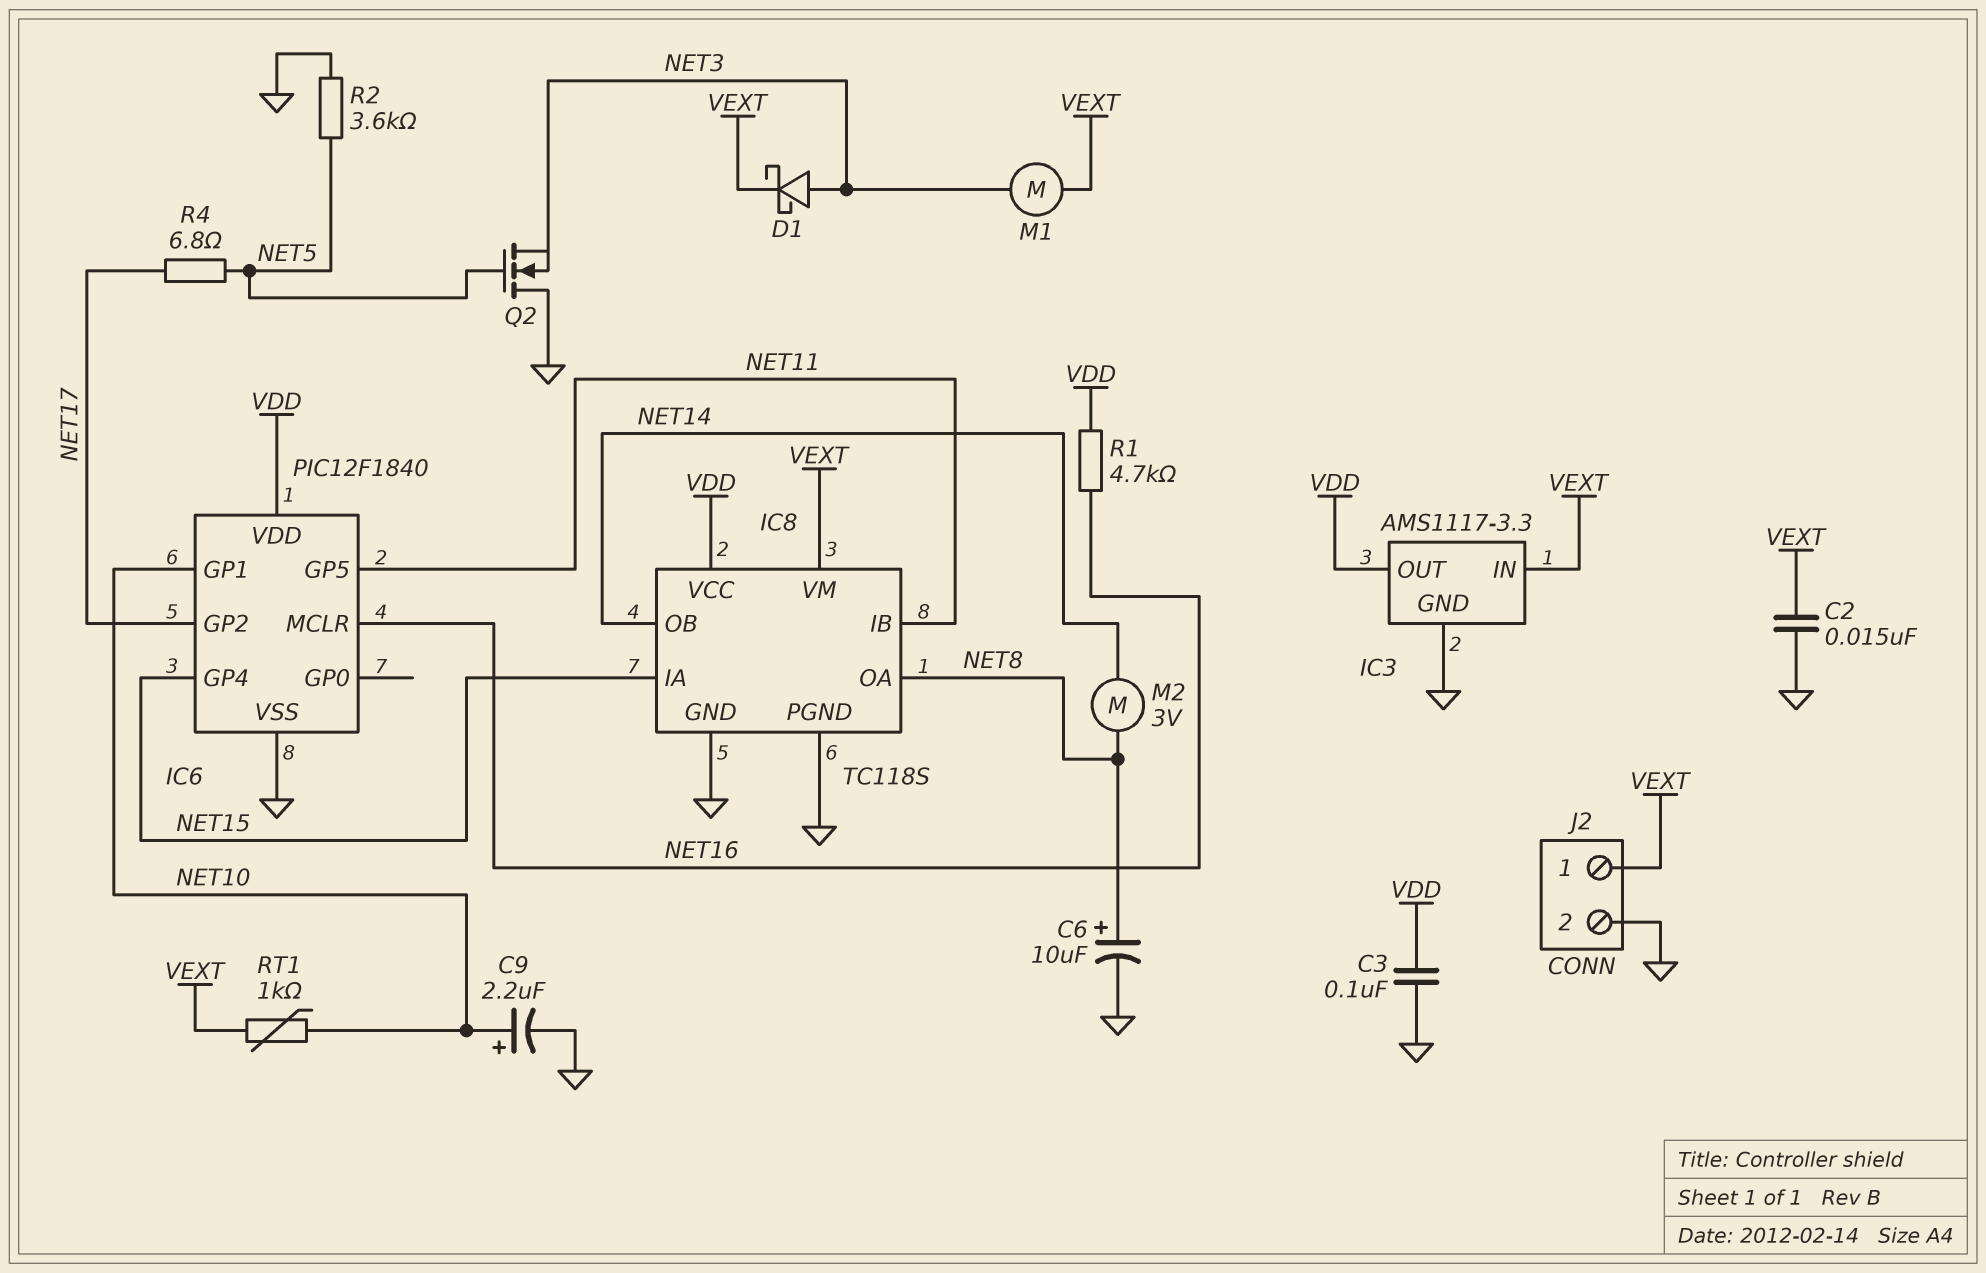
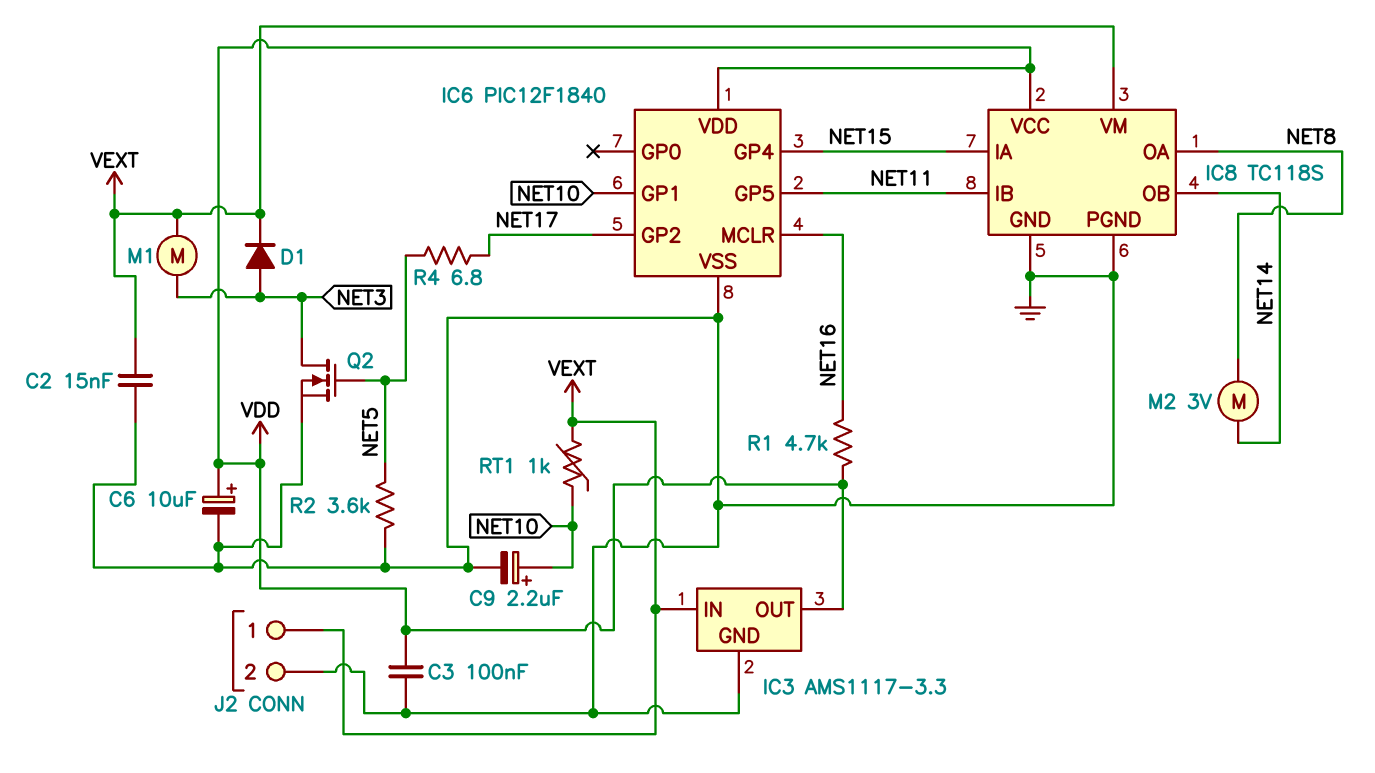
C6: 10uF (plus NET8, minus GND) -> 10uF (plus VDD, minus GND)
D1: schottky (A NET3, K VEXT) -> diode (A NET3, K VEXT)
Q2: NMOS (G NET5, D GND, S NET3) -> NMOS (G NET5, D NET3, S GND)

